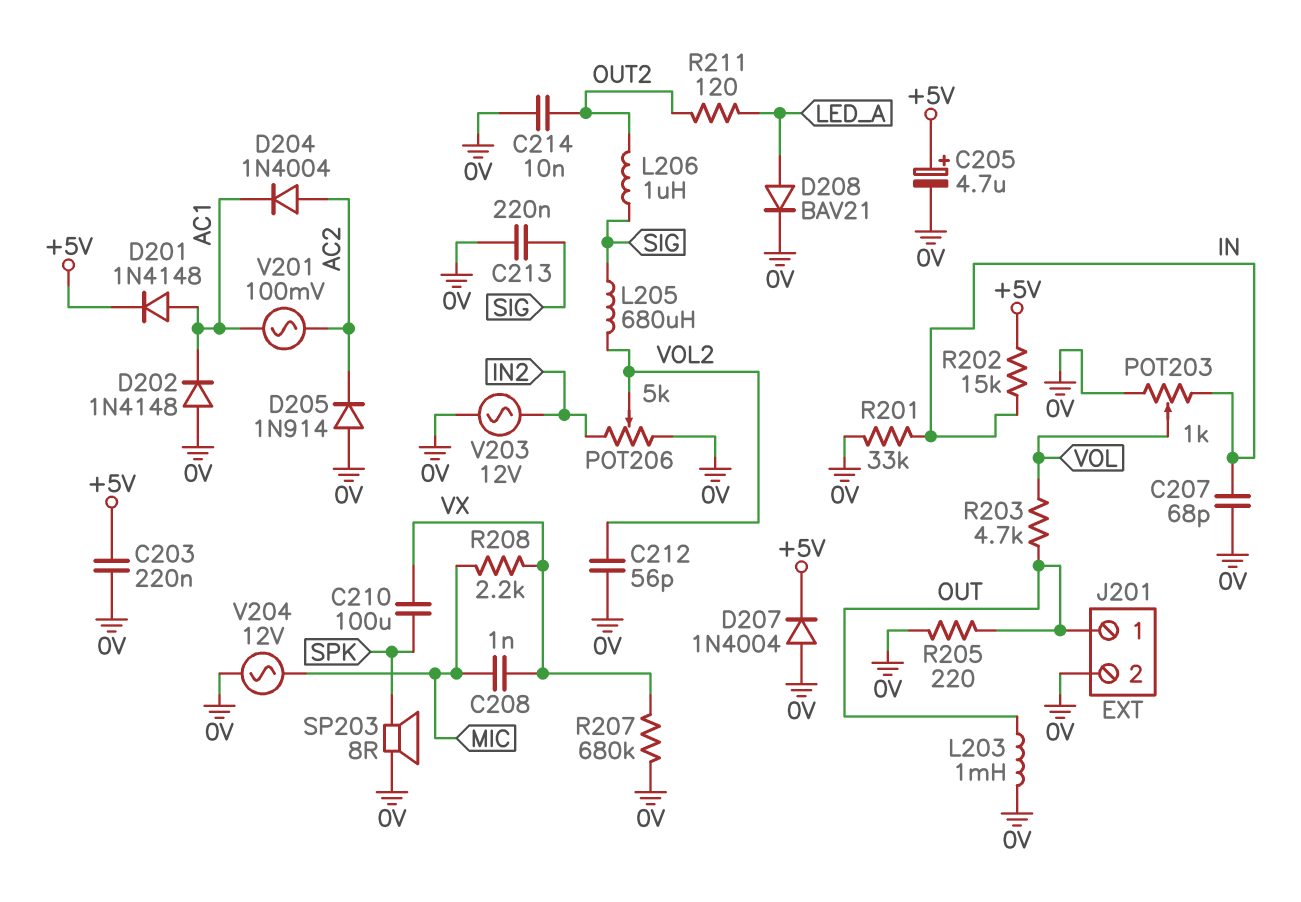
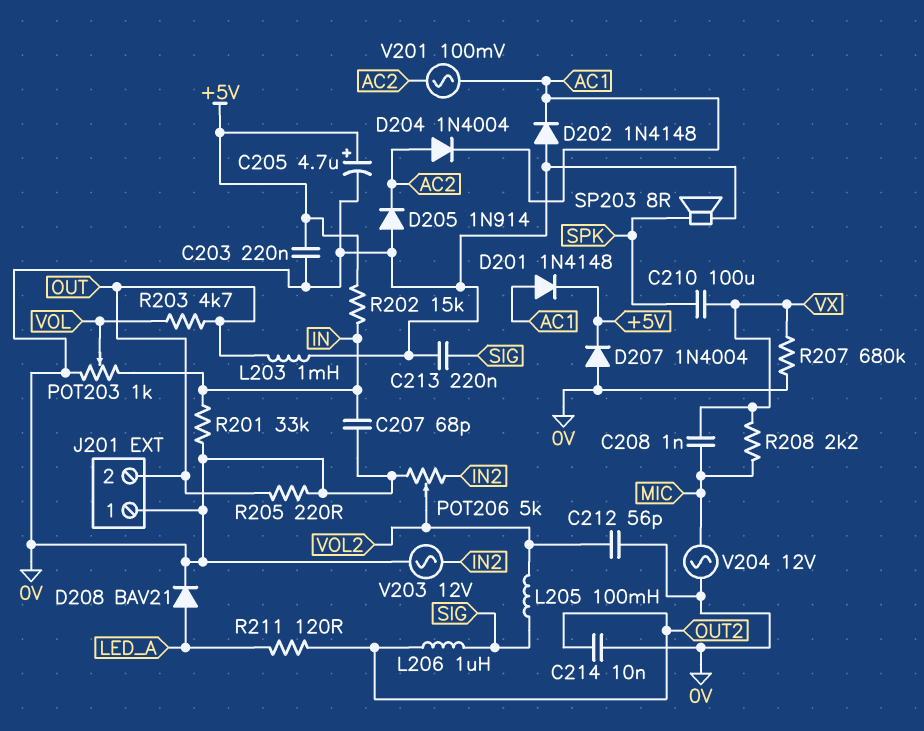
J201 pin 1: OUT -> 0V
J201 pin 2: 0V -> OUT
L205: 680uH (SIG, VOL2) -> 100mH (SIG, VOL2)

